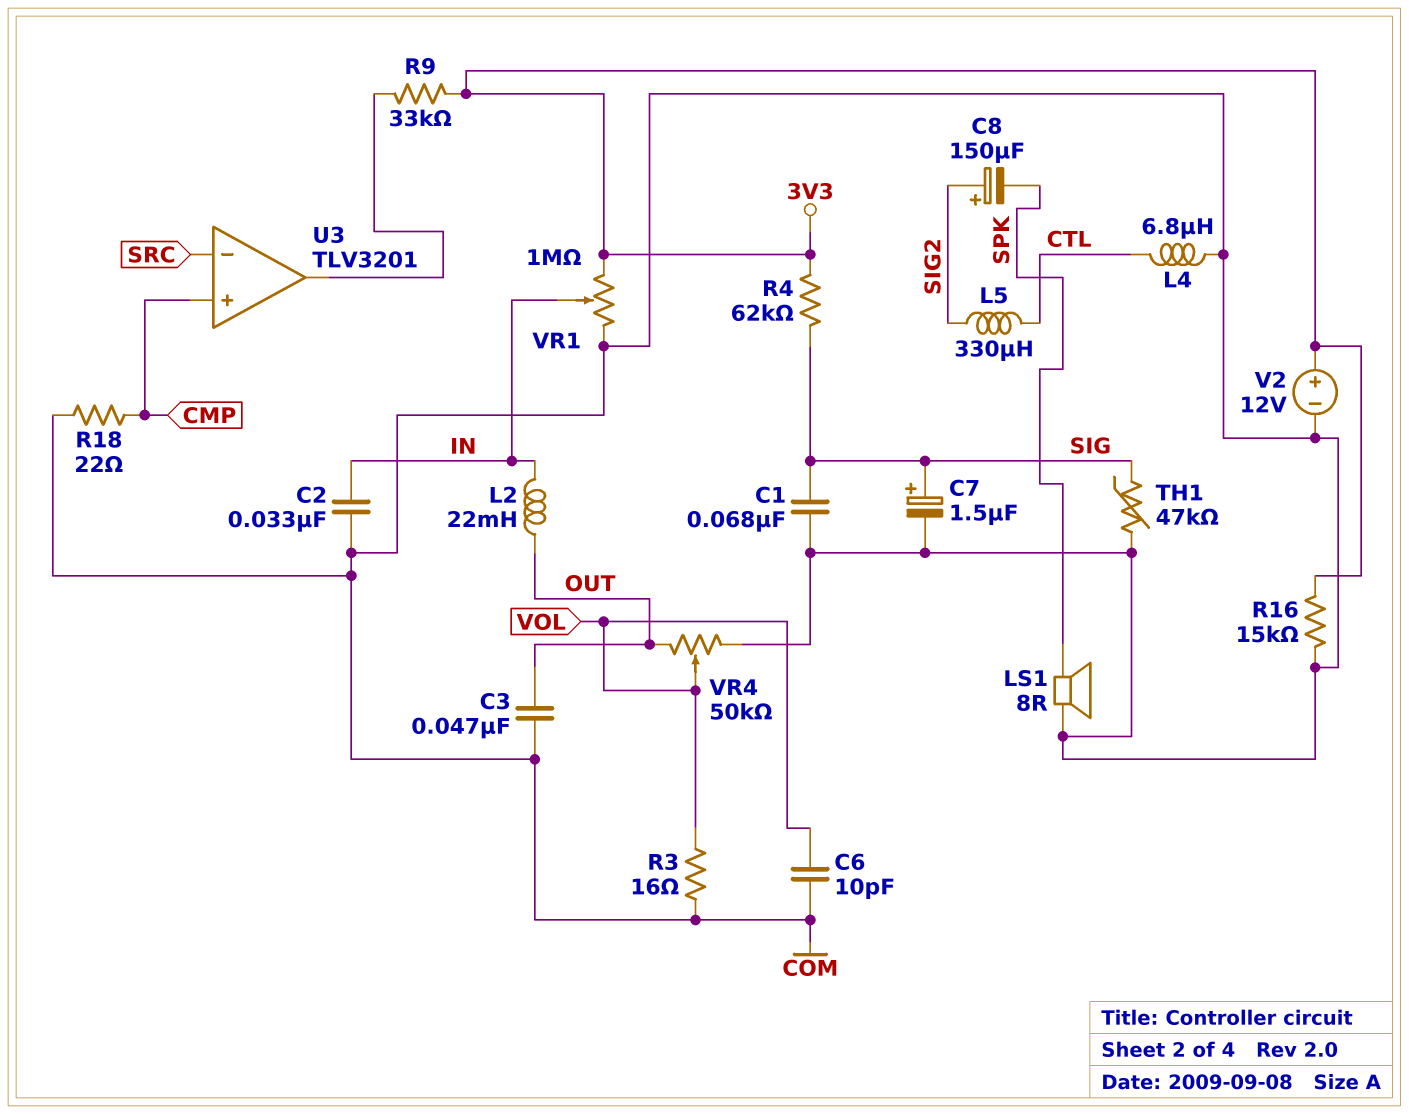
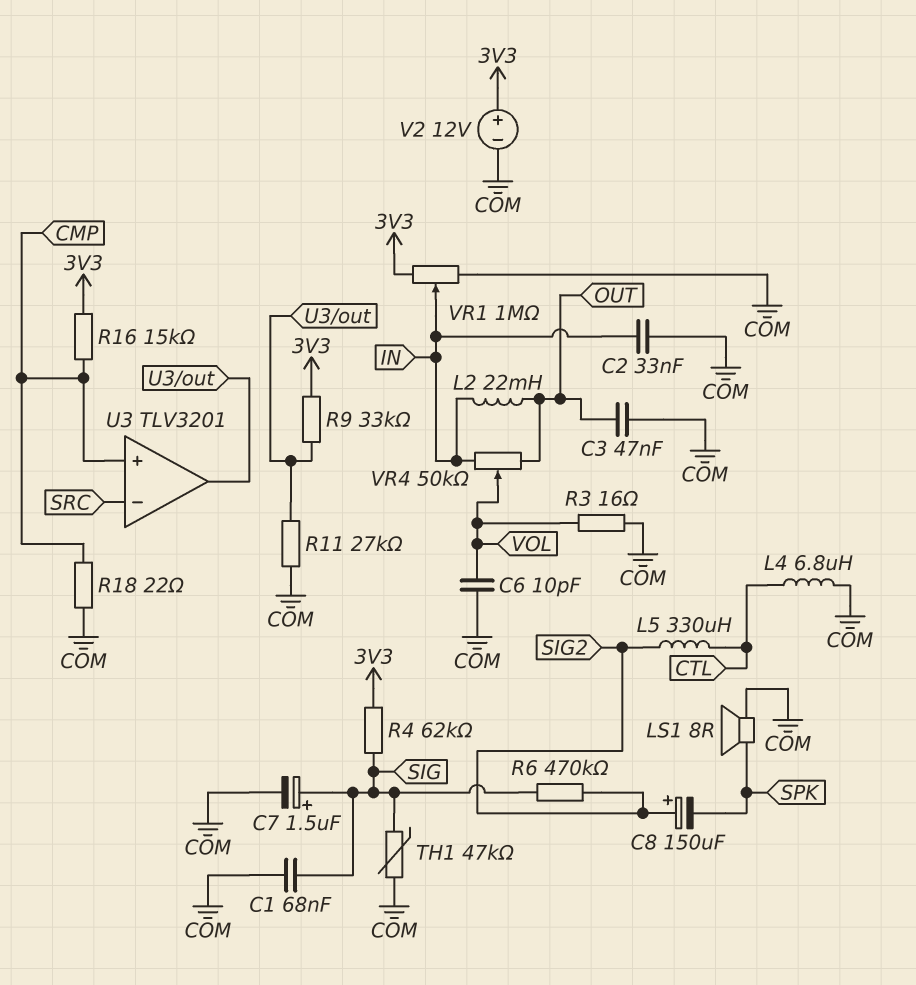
R6: none -> 470k (SIG, SIG2)
R11: none -> 27k (COM, U3/out)
R16: 15k (3V3, COM) -> 15k (3V3, CMP)
VR4: 50k (COM, OUT, wiper VOL) -> 50k (IN, OUT, wiper VOL)

